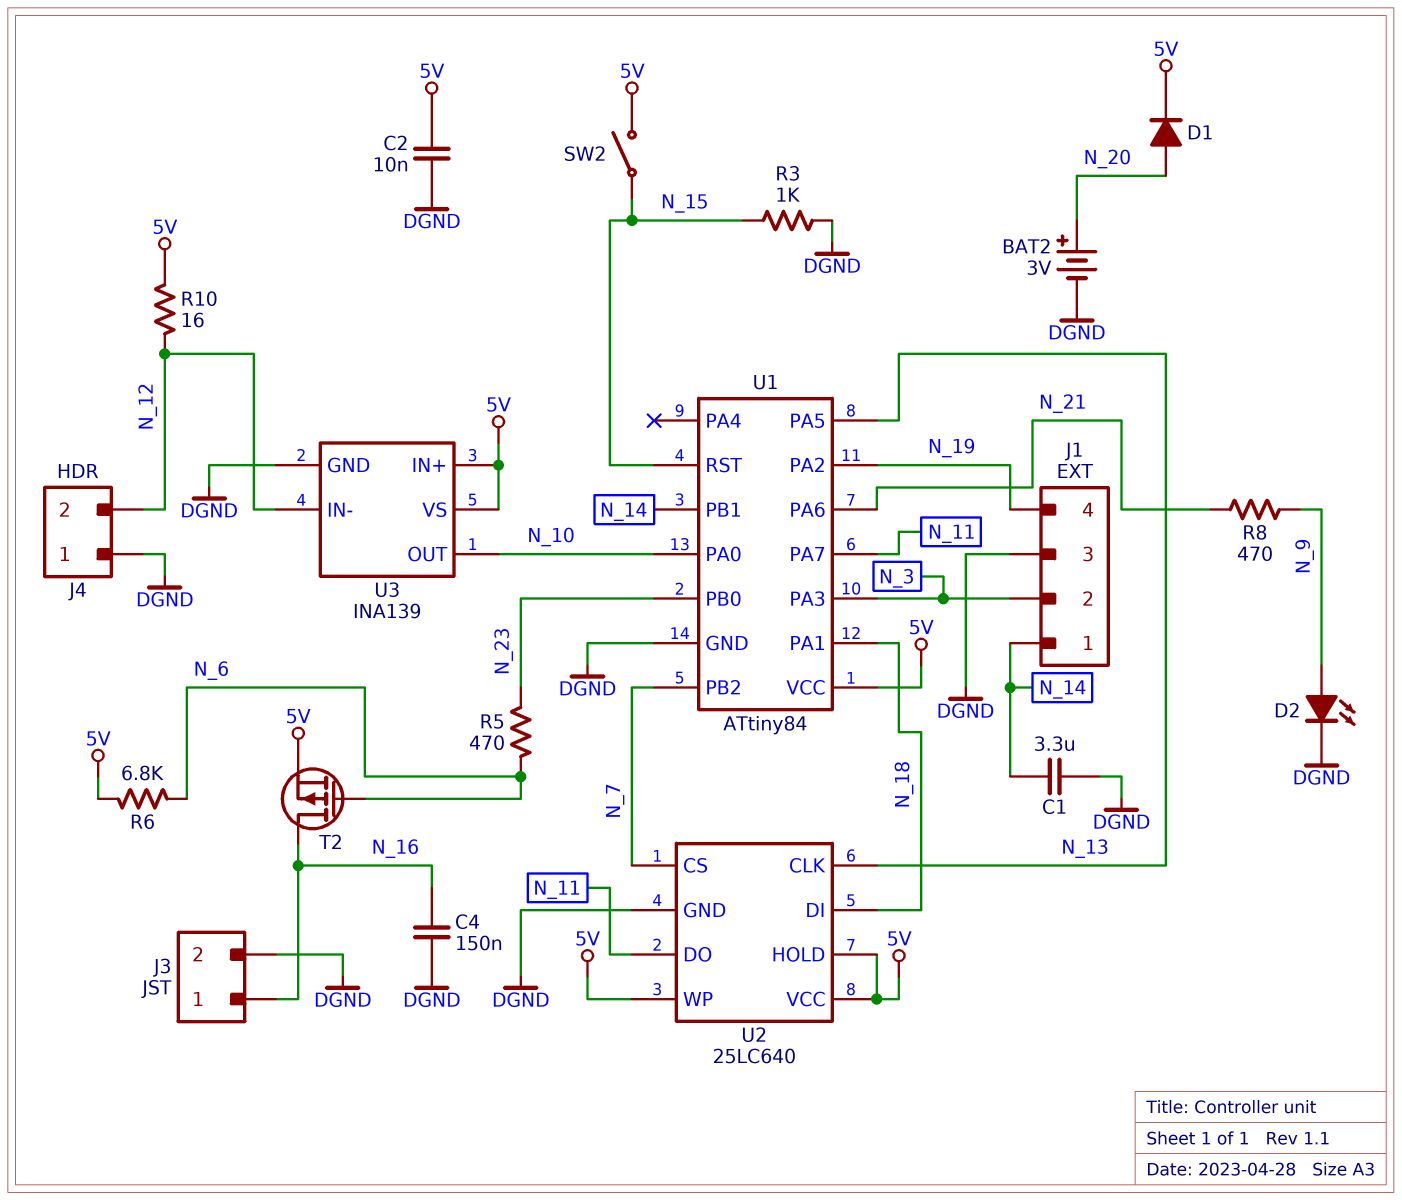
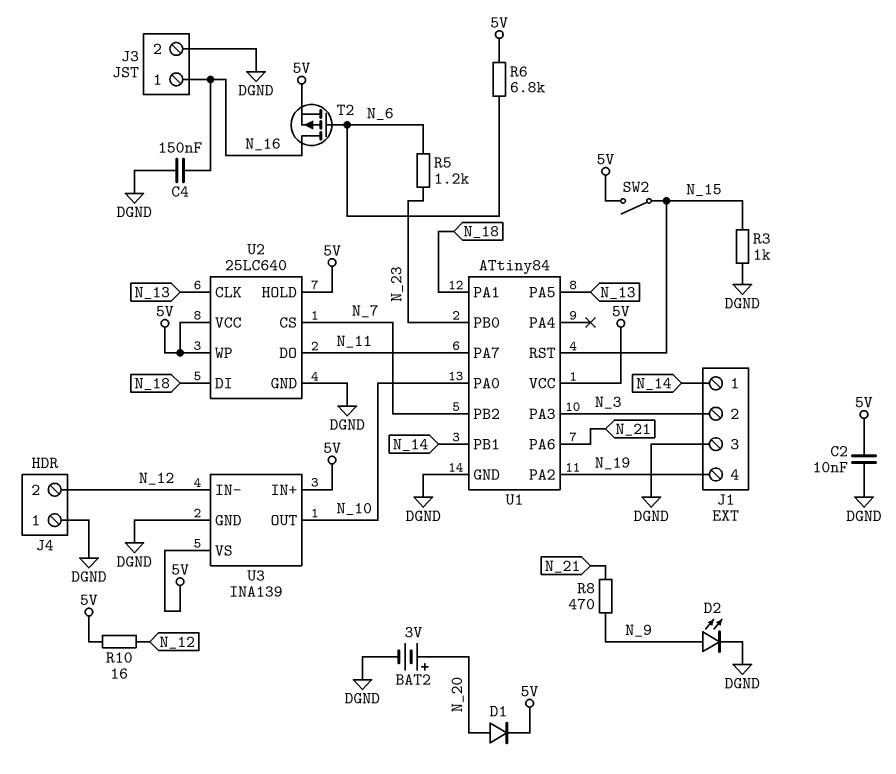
C1: 3.3uF (DGND, N_14) -> none
R5: 470 (N_6, N_23) -> 1.2k (N_6, N_23)

